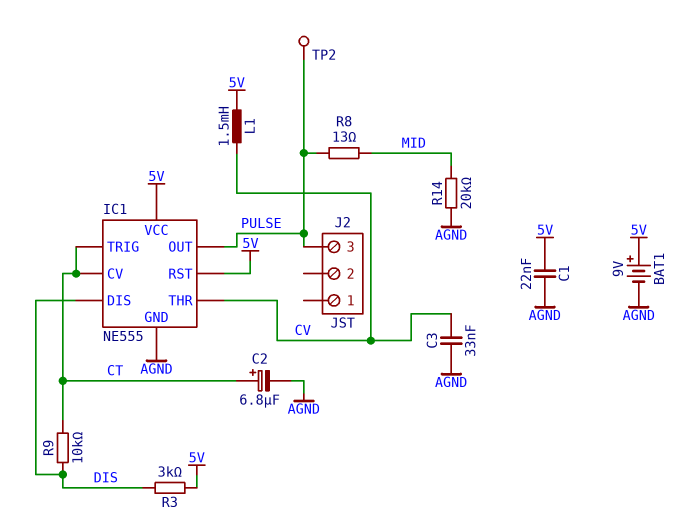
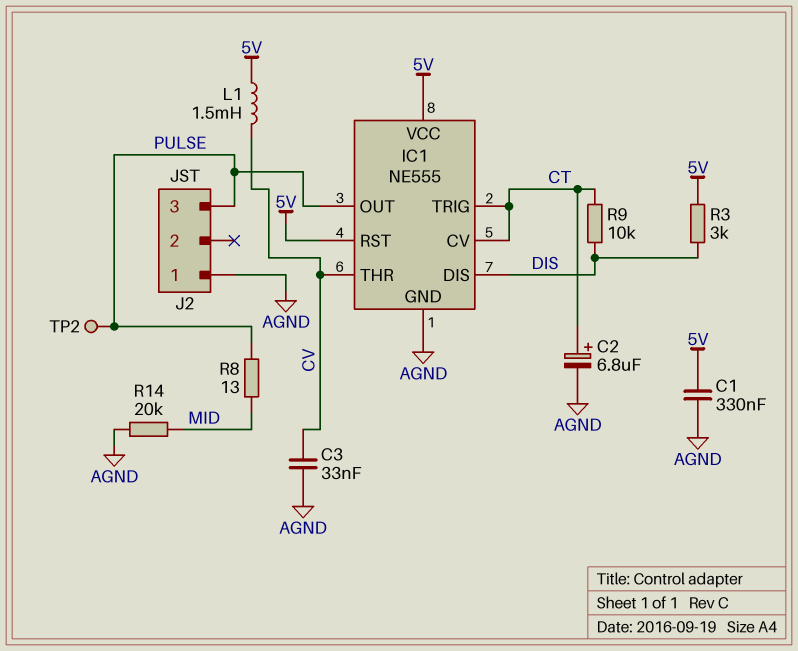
BAT1: 9V (plus 5V, minus AGND) -> none
C1: 22nF (5V, AGND) -> 330nF (5V, AGND)
J2 pin 1: none -> AGND

